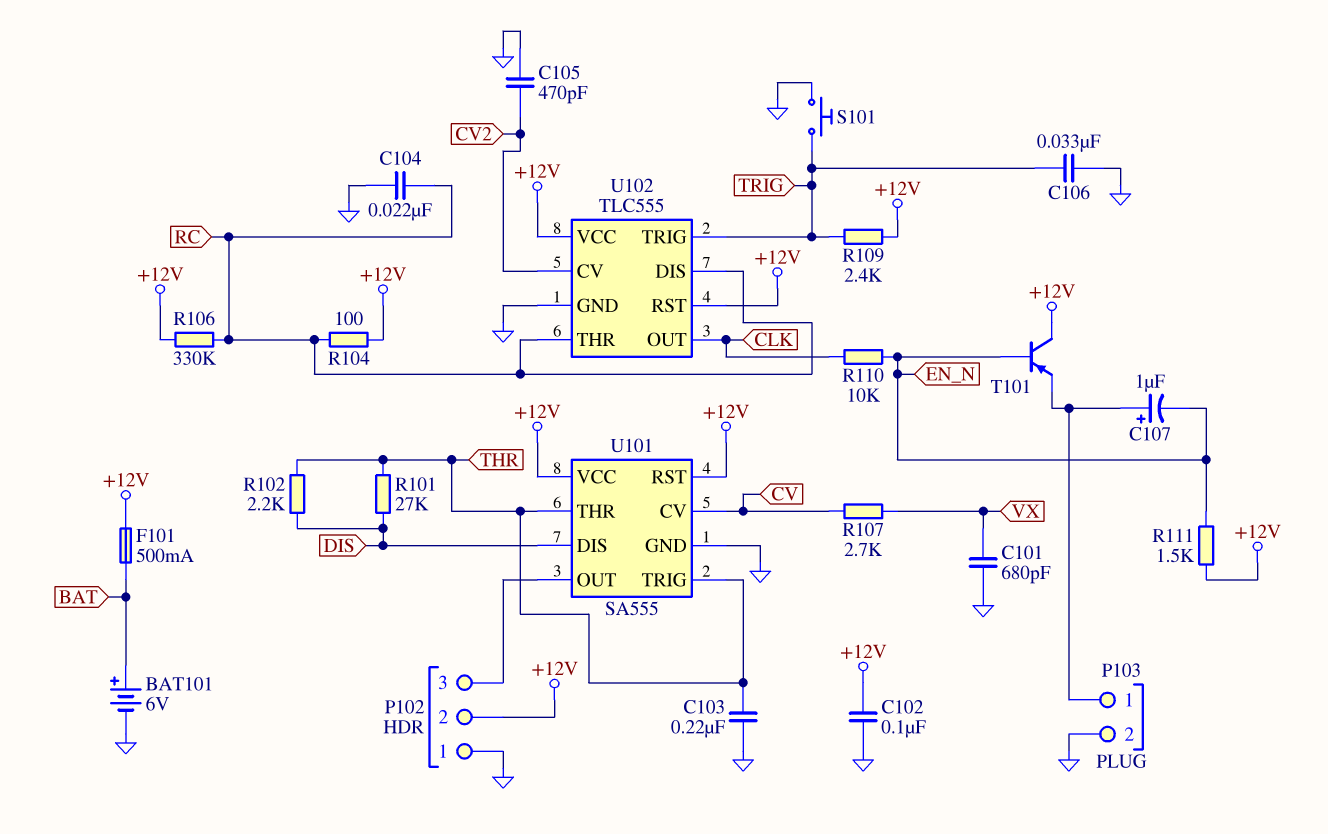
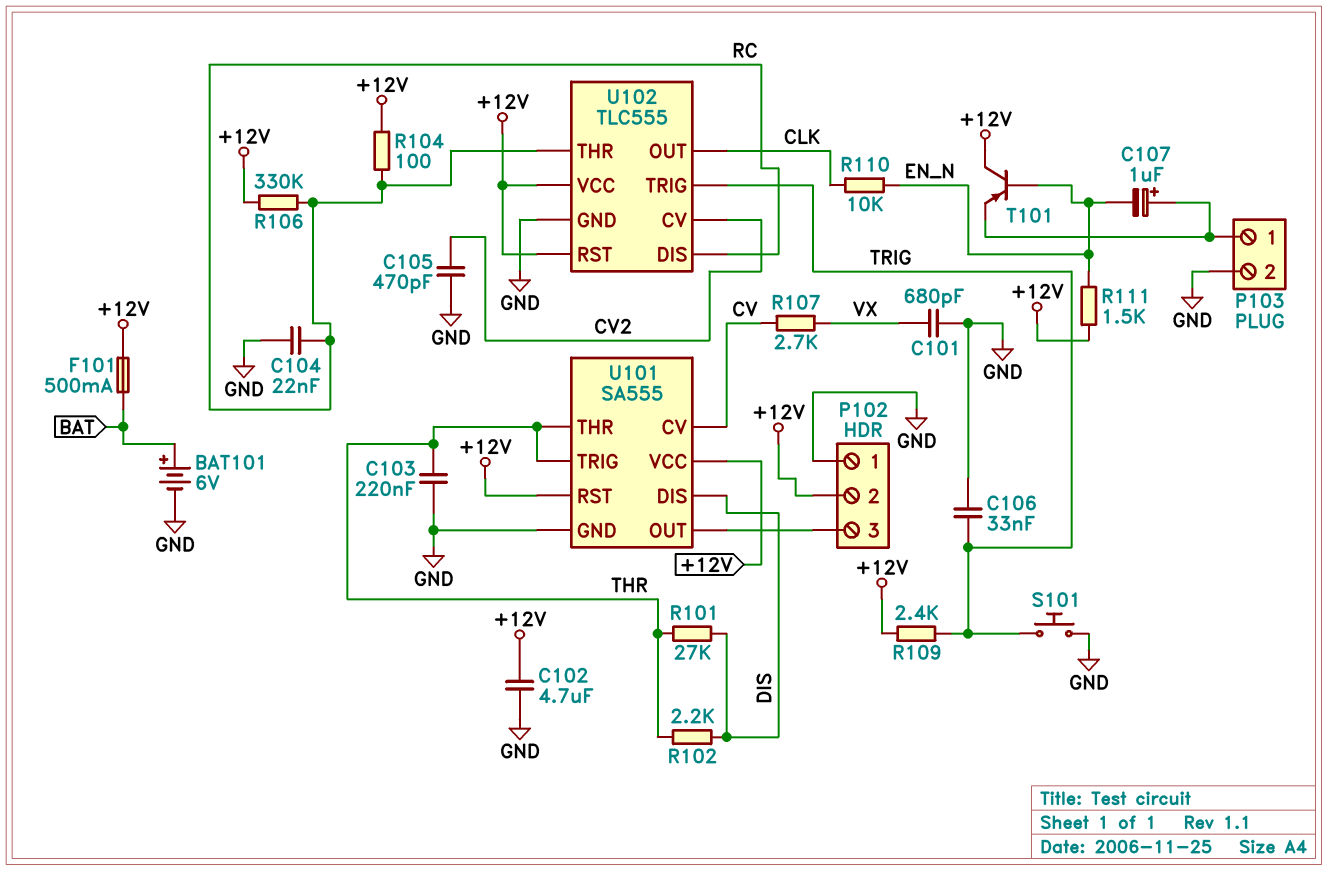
C102: 100nF (+12V, GND) -> 4.7uF (+12V, GND)

